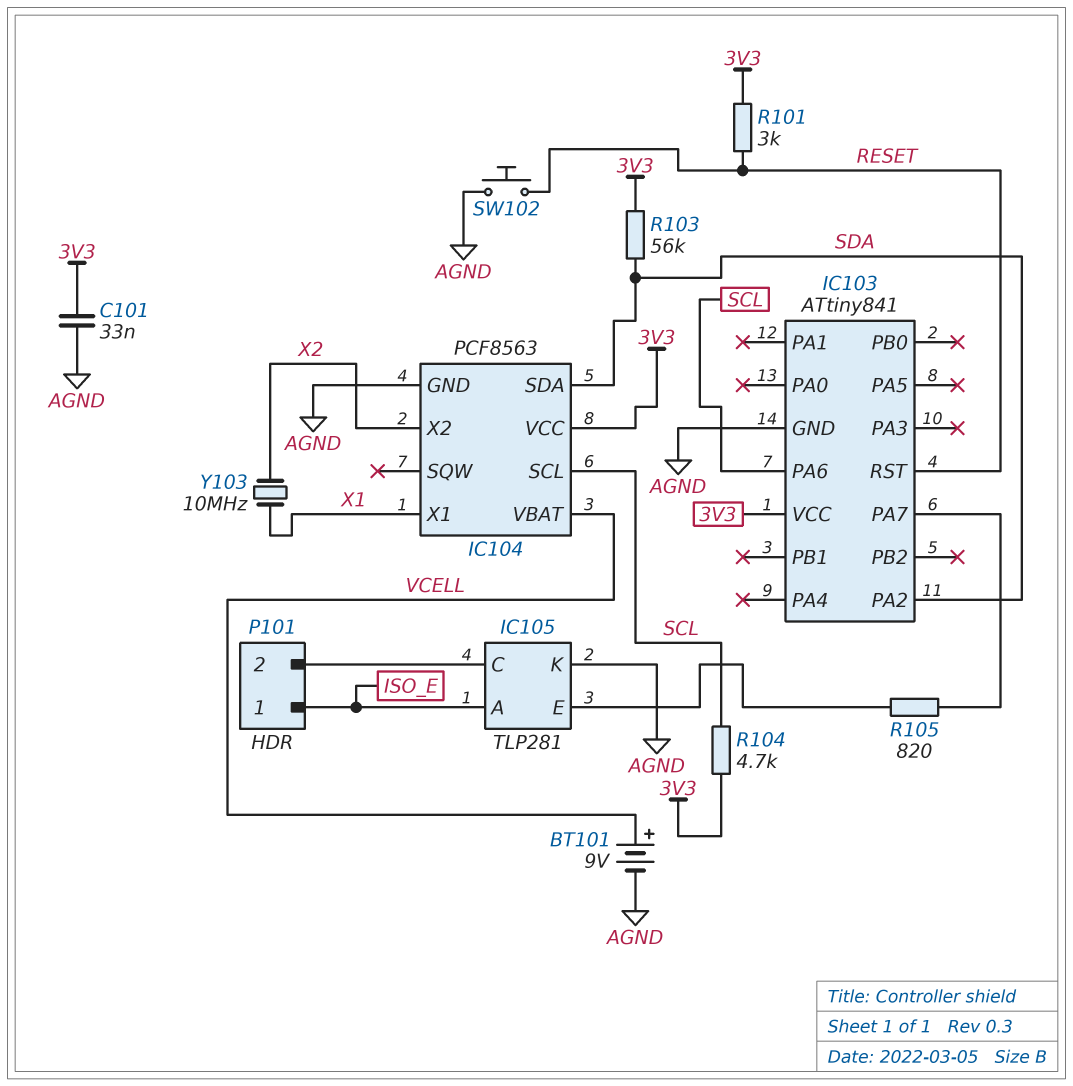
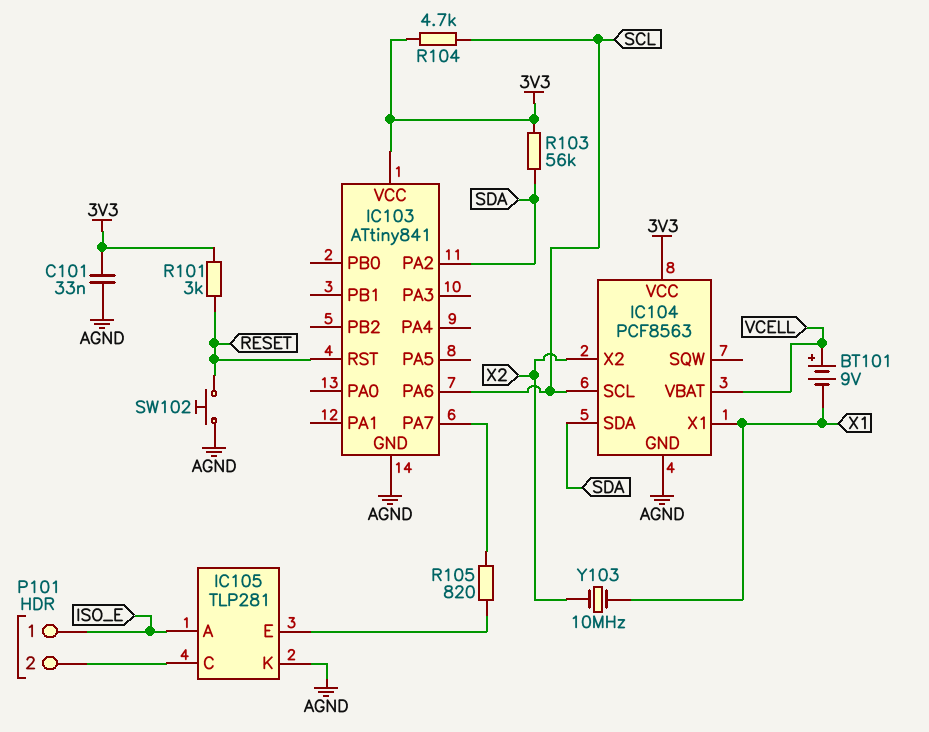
BT101: 9V (plus VCELL, minus AGND) -> 9V (plus VCELL, minus X1)

